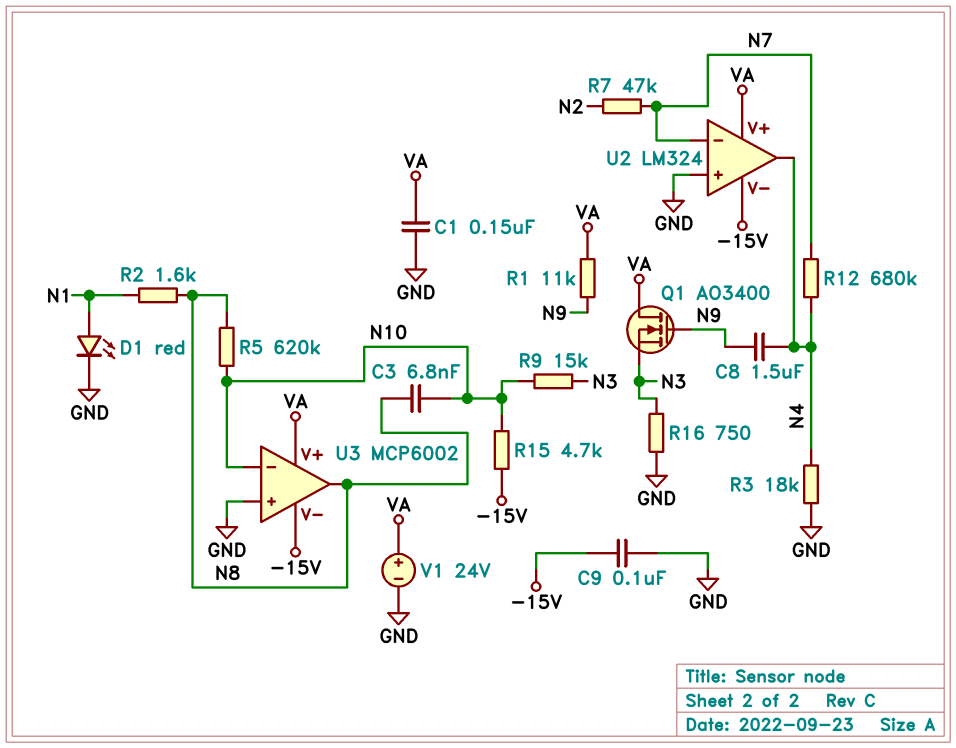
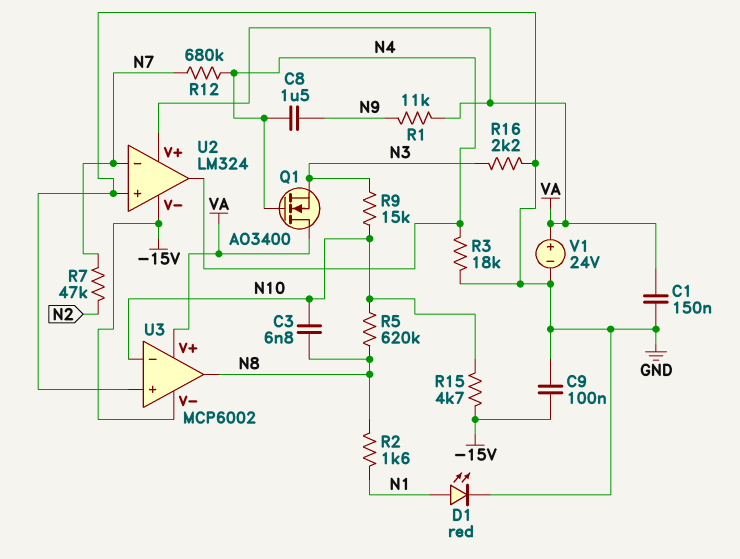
Q1: NMOS AO3400 (G N9, D VA, S N3) -> NMOS AO3400 (G N4, D VA, S N3)
R16: 750 (GND, N3) -> 2.2k (GND, N3)

